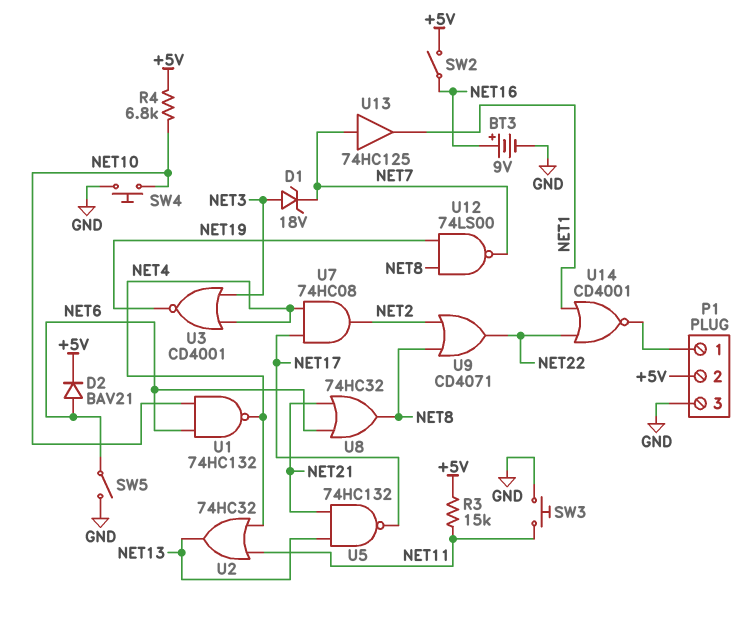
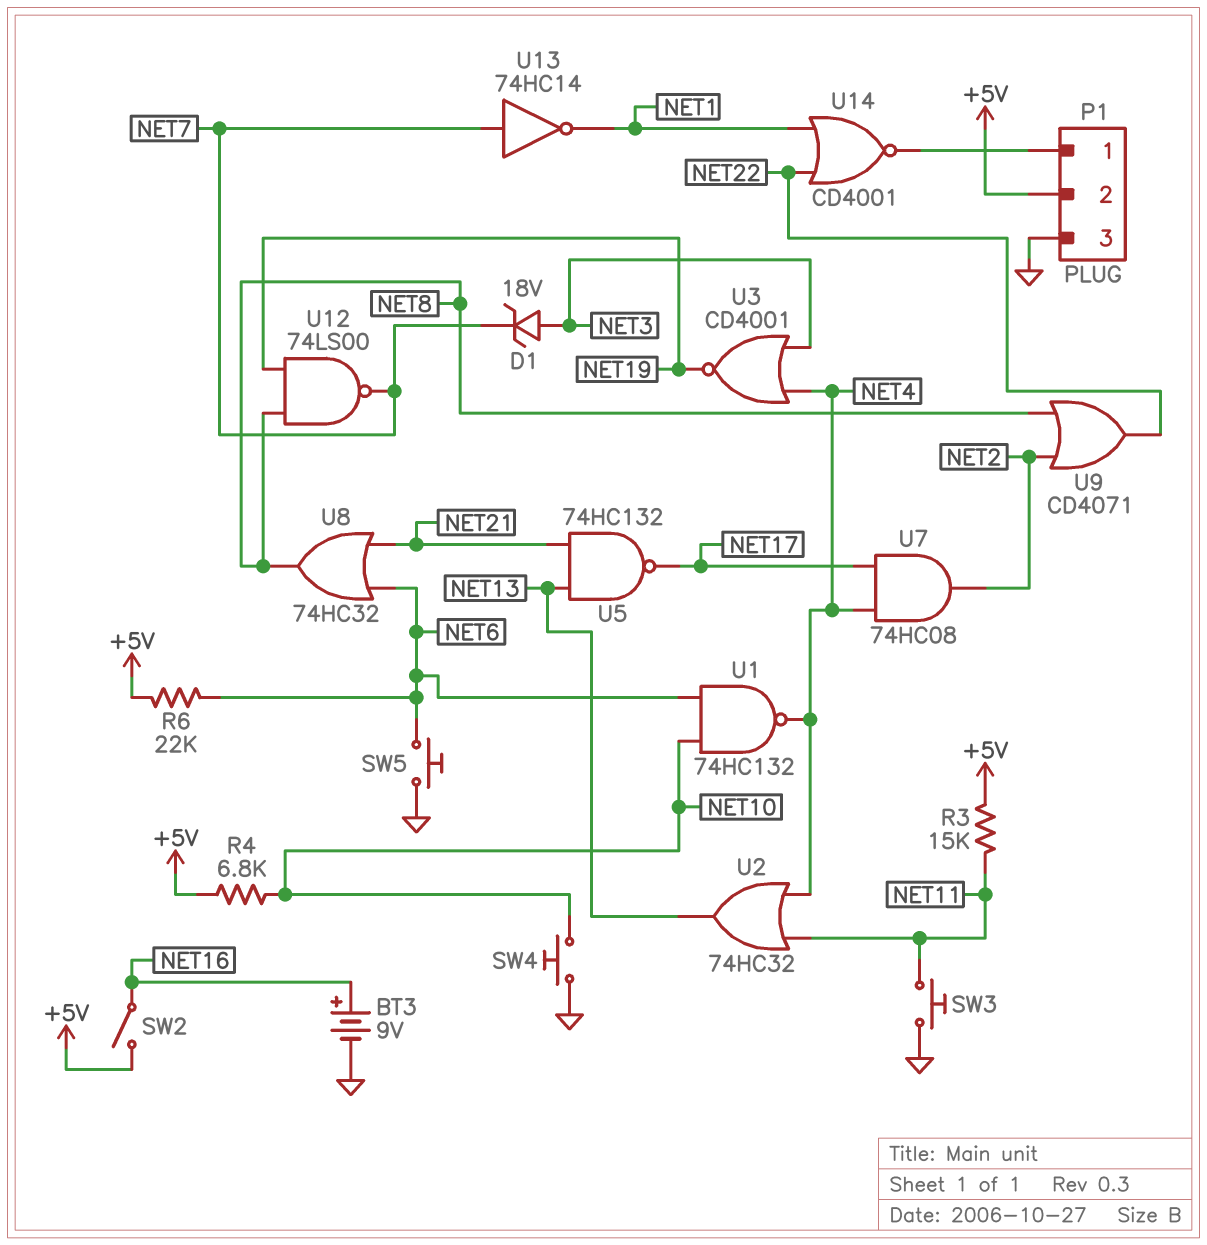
D2: diode BAV21 (A NET6, K +5V) -> none
R6: none -> 22k (+5V, NET6)
SW5: switch (GND, NET6) -> button (GND, NET6)
U13: buffer 74HC125 (in NET7, out NET1) -> NOT 74HC14 (in NET7, out NET1)

